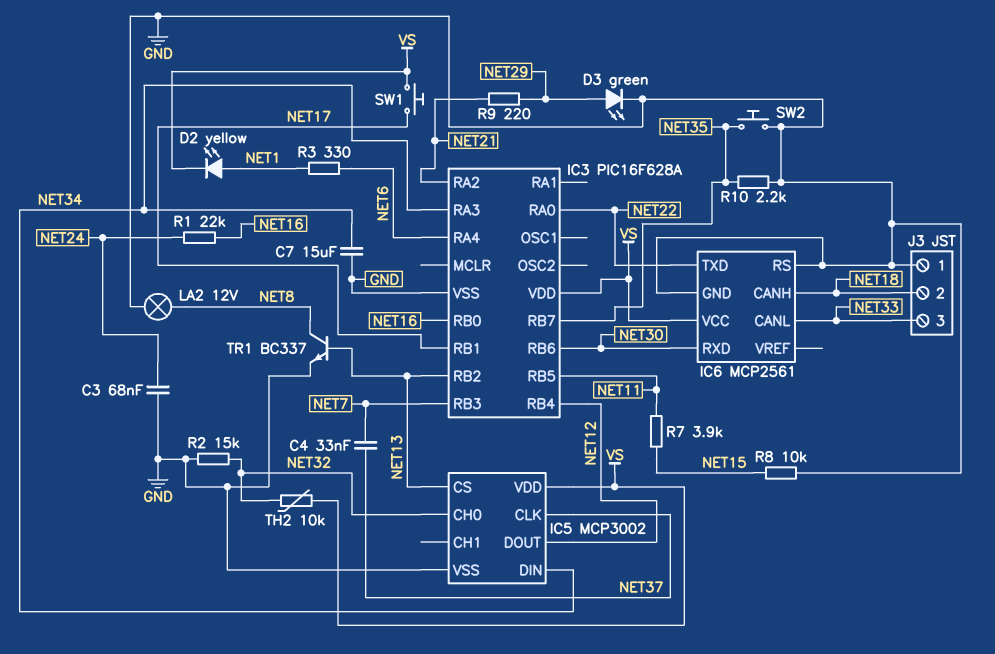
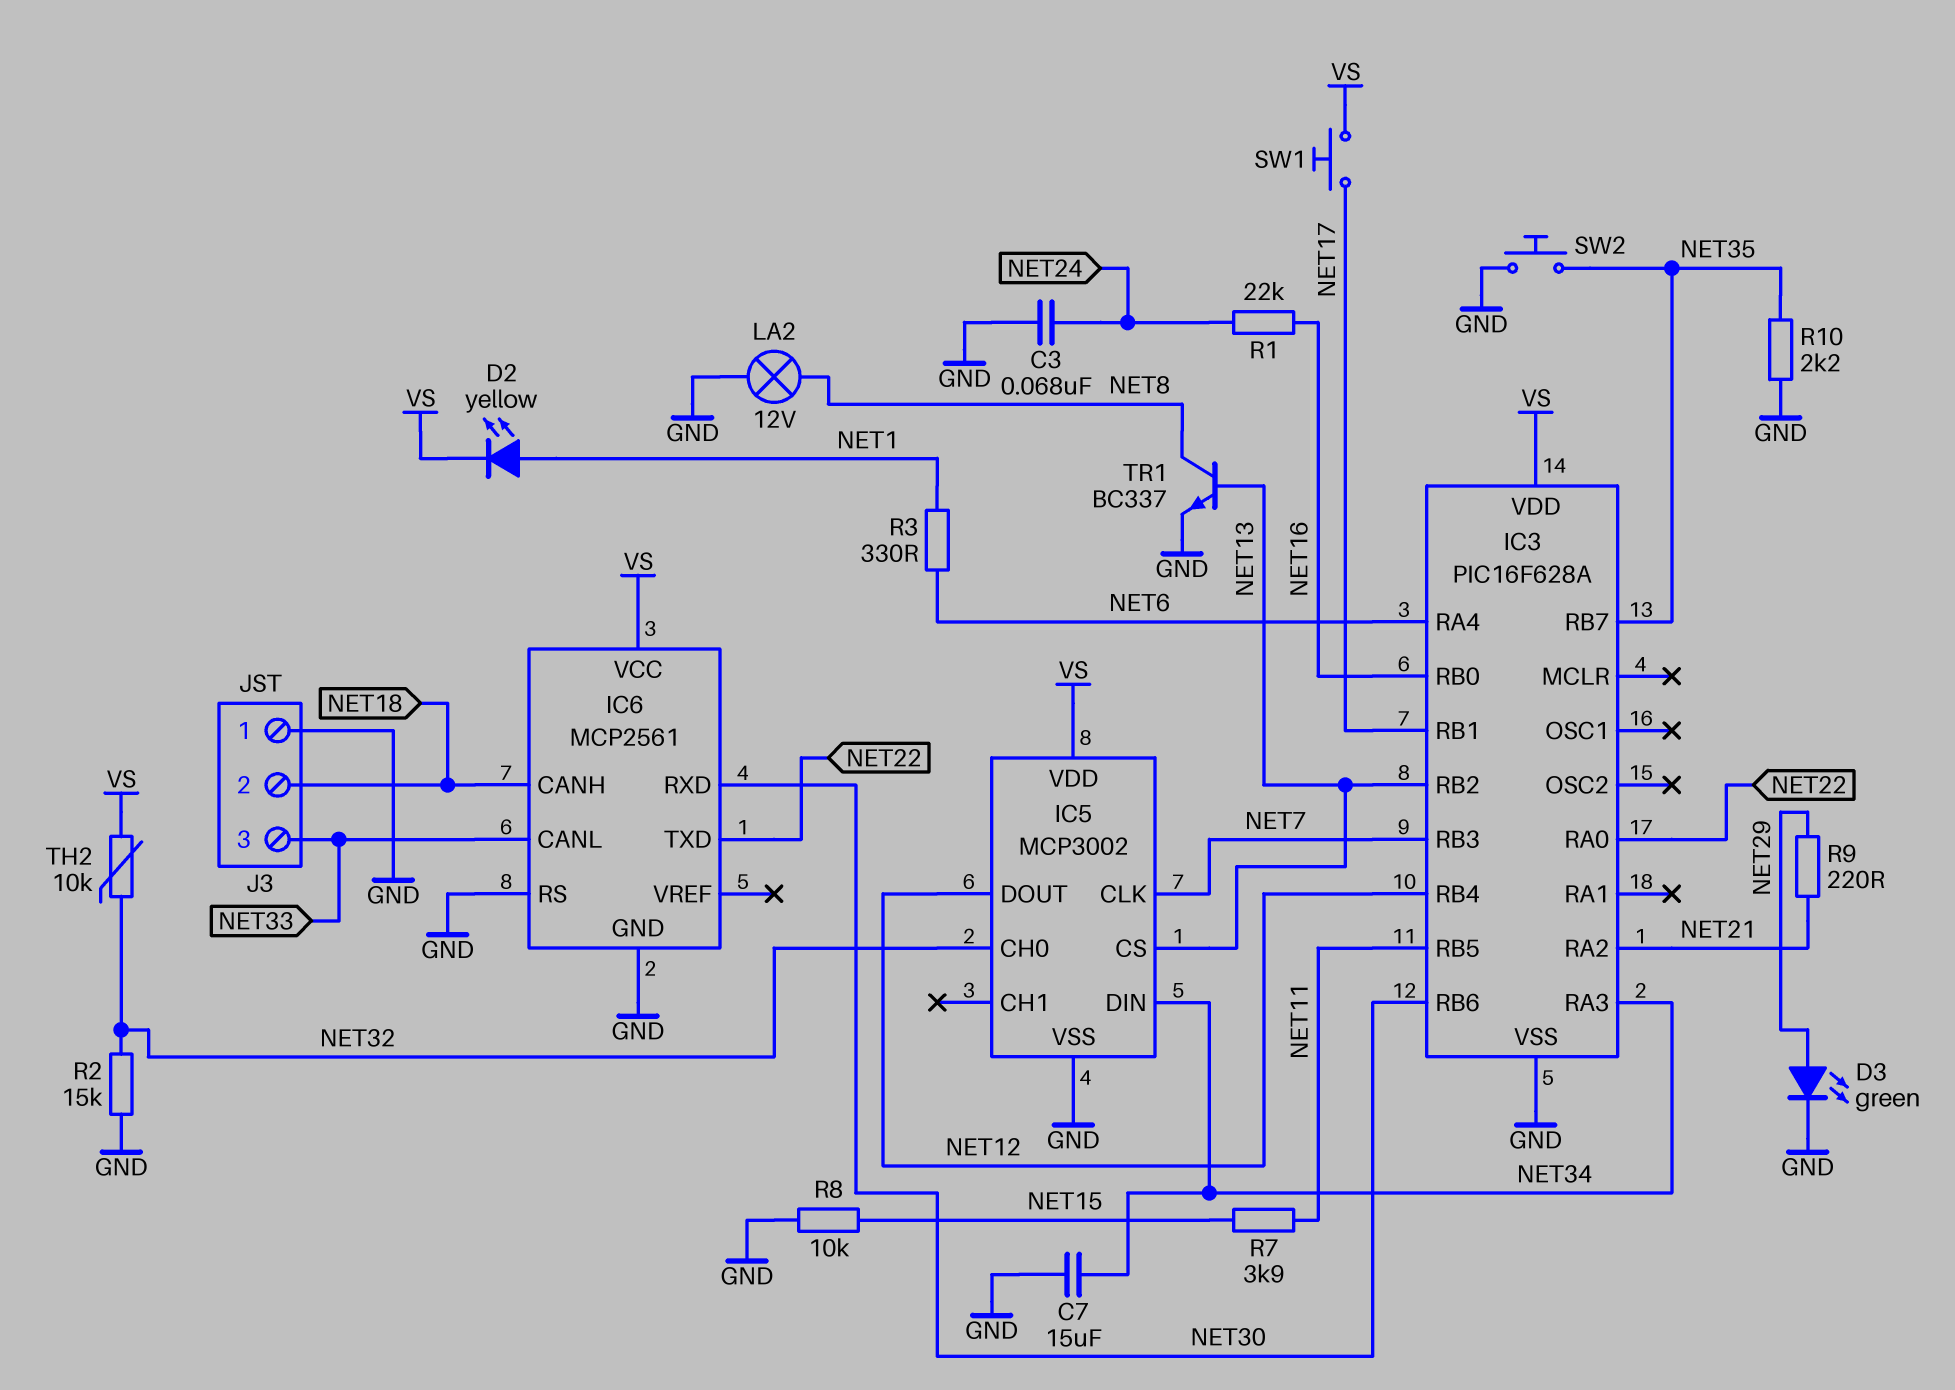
C4: 33nF (NET7, NET37) -> none
IC5 pin CLK: NET37 -> NET7

